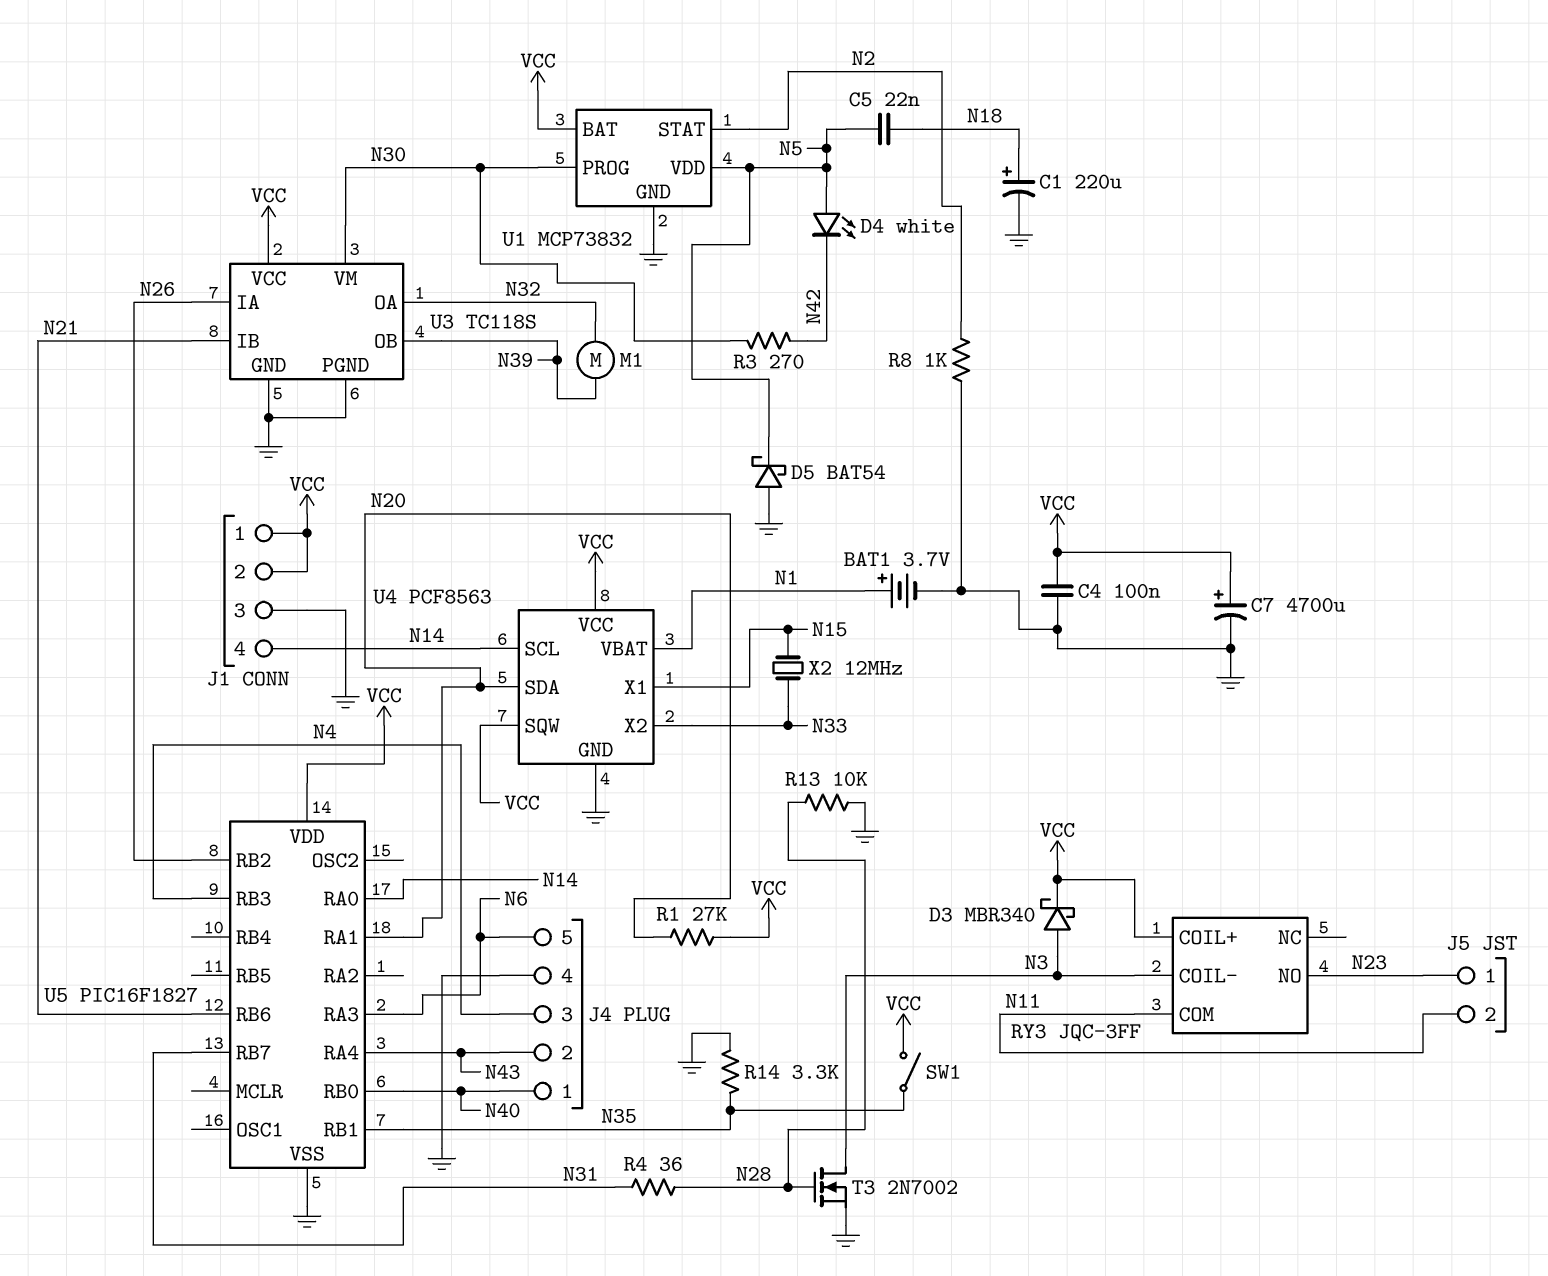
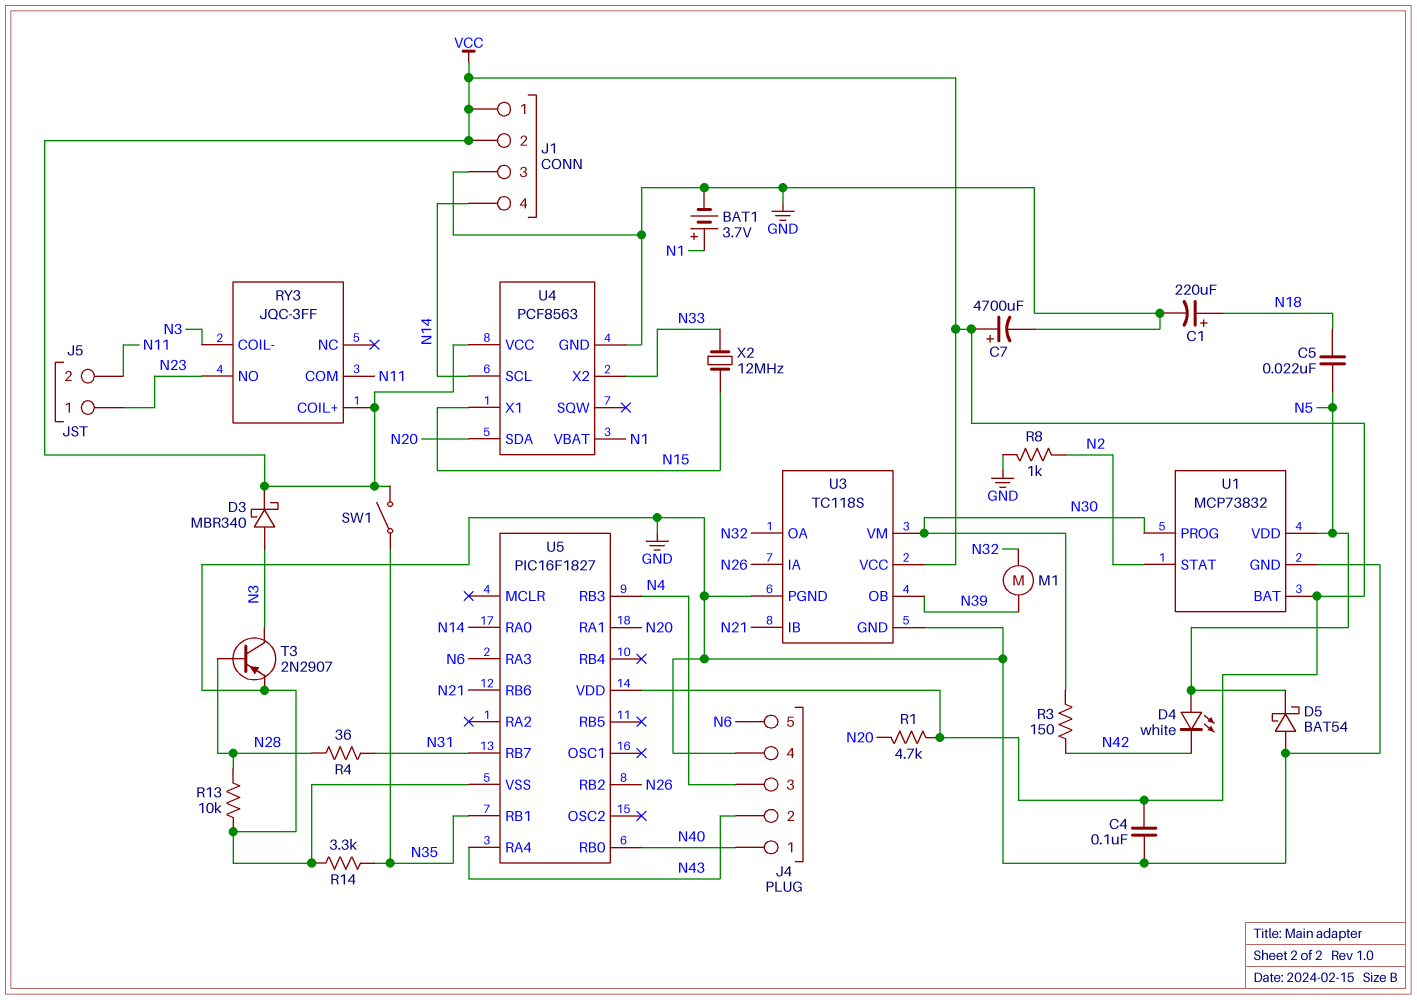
R1: 27k (N20, VCC) -> 4.7k (N20, VCC)
R3: 270 (N30, N42) -> 150 (N30, N42)
T3: NMOS 2N7002 (G N28, D N3, S GND) -> PNP 2N2907 (B N28, C N3, E GND)
U4 pin SQW: VCC -> none

